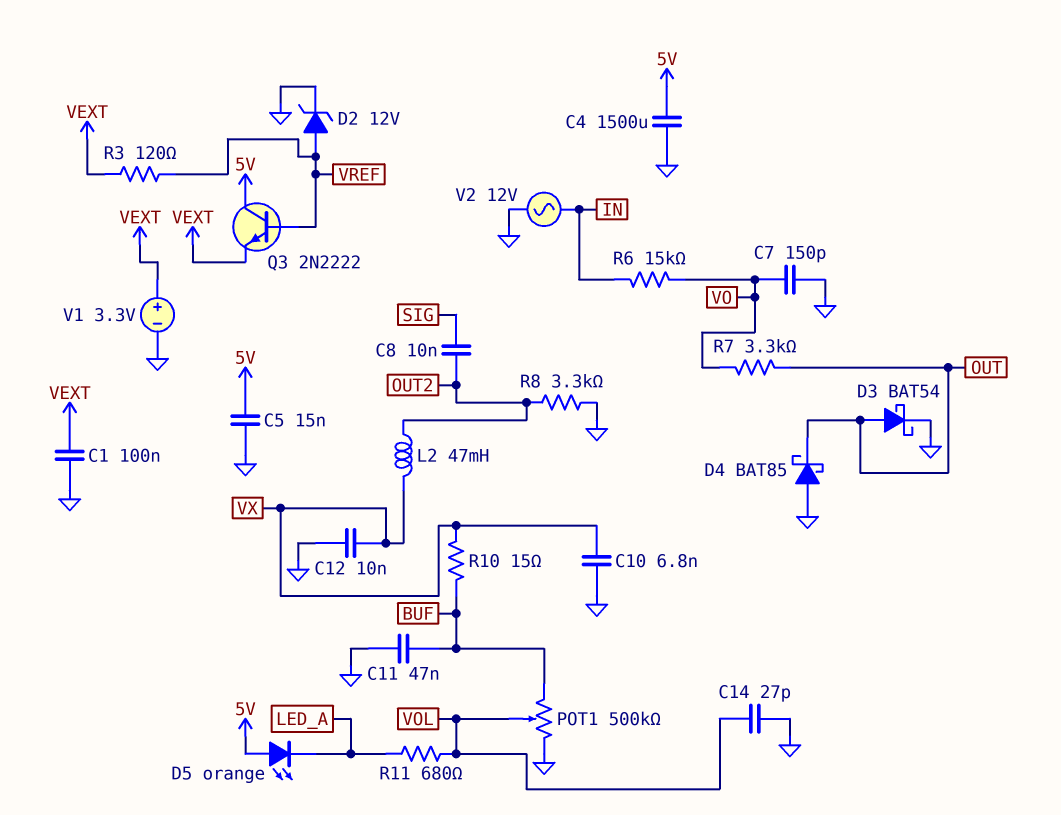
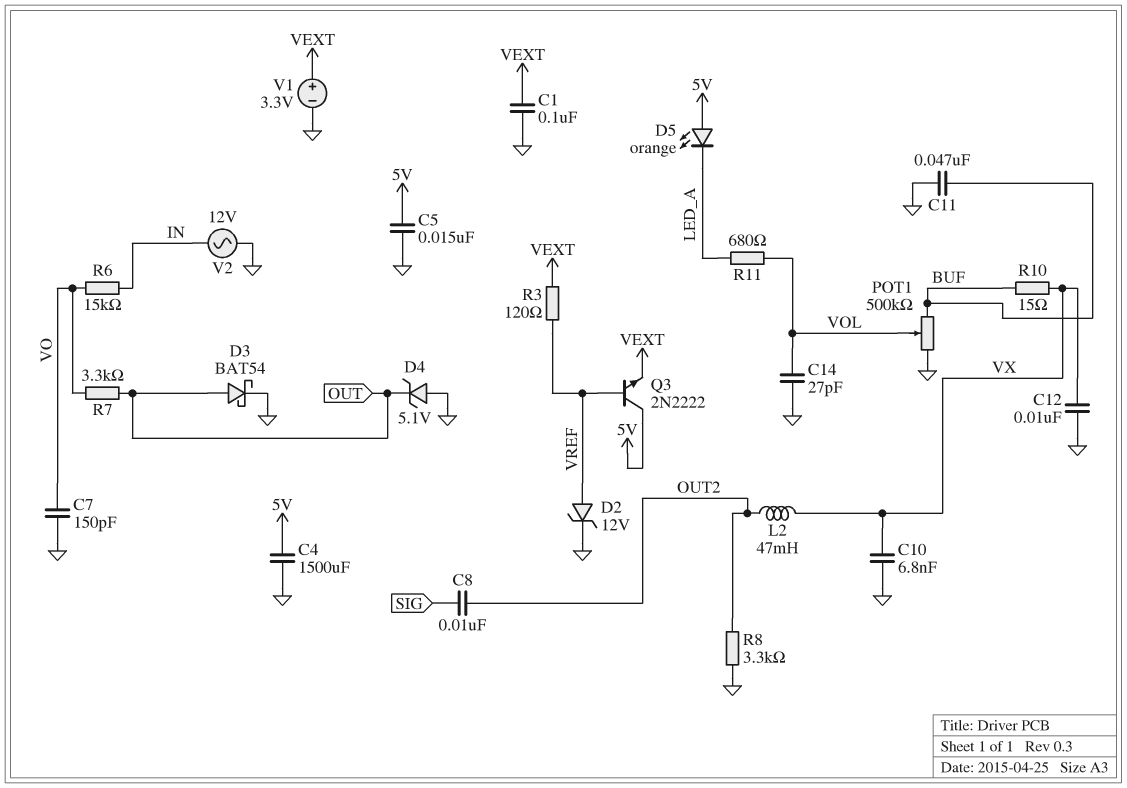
D4: schottky BAT85 (A GND, K OUT) -> zener 5.1V (A GND, K OUT)

